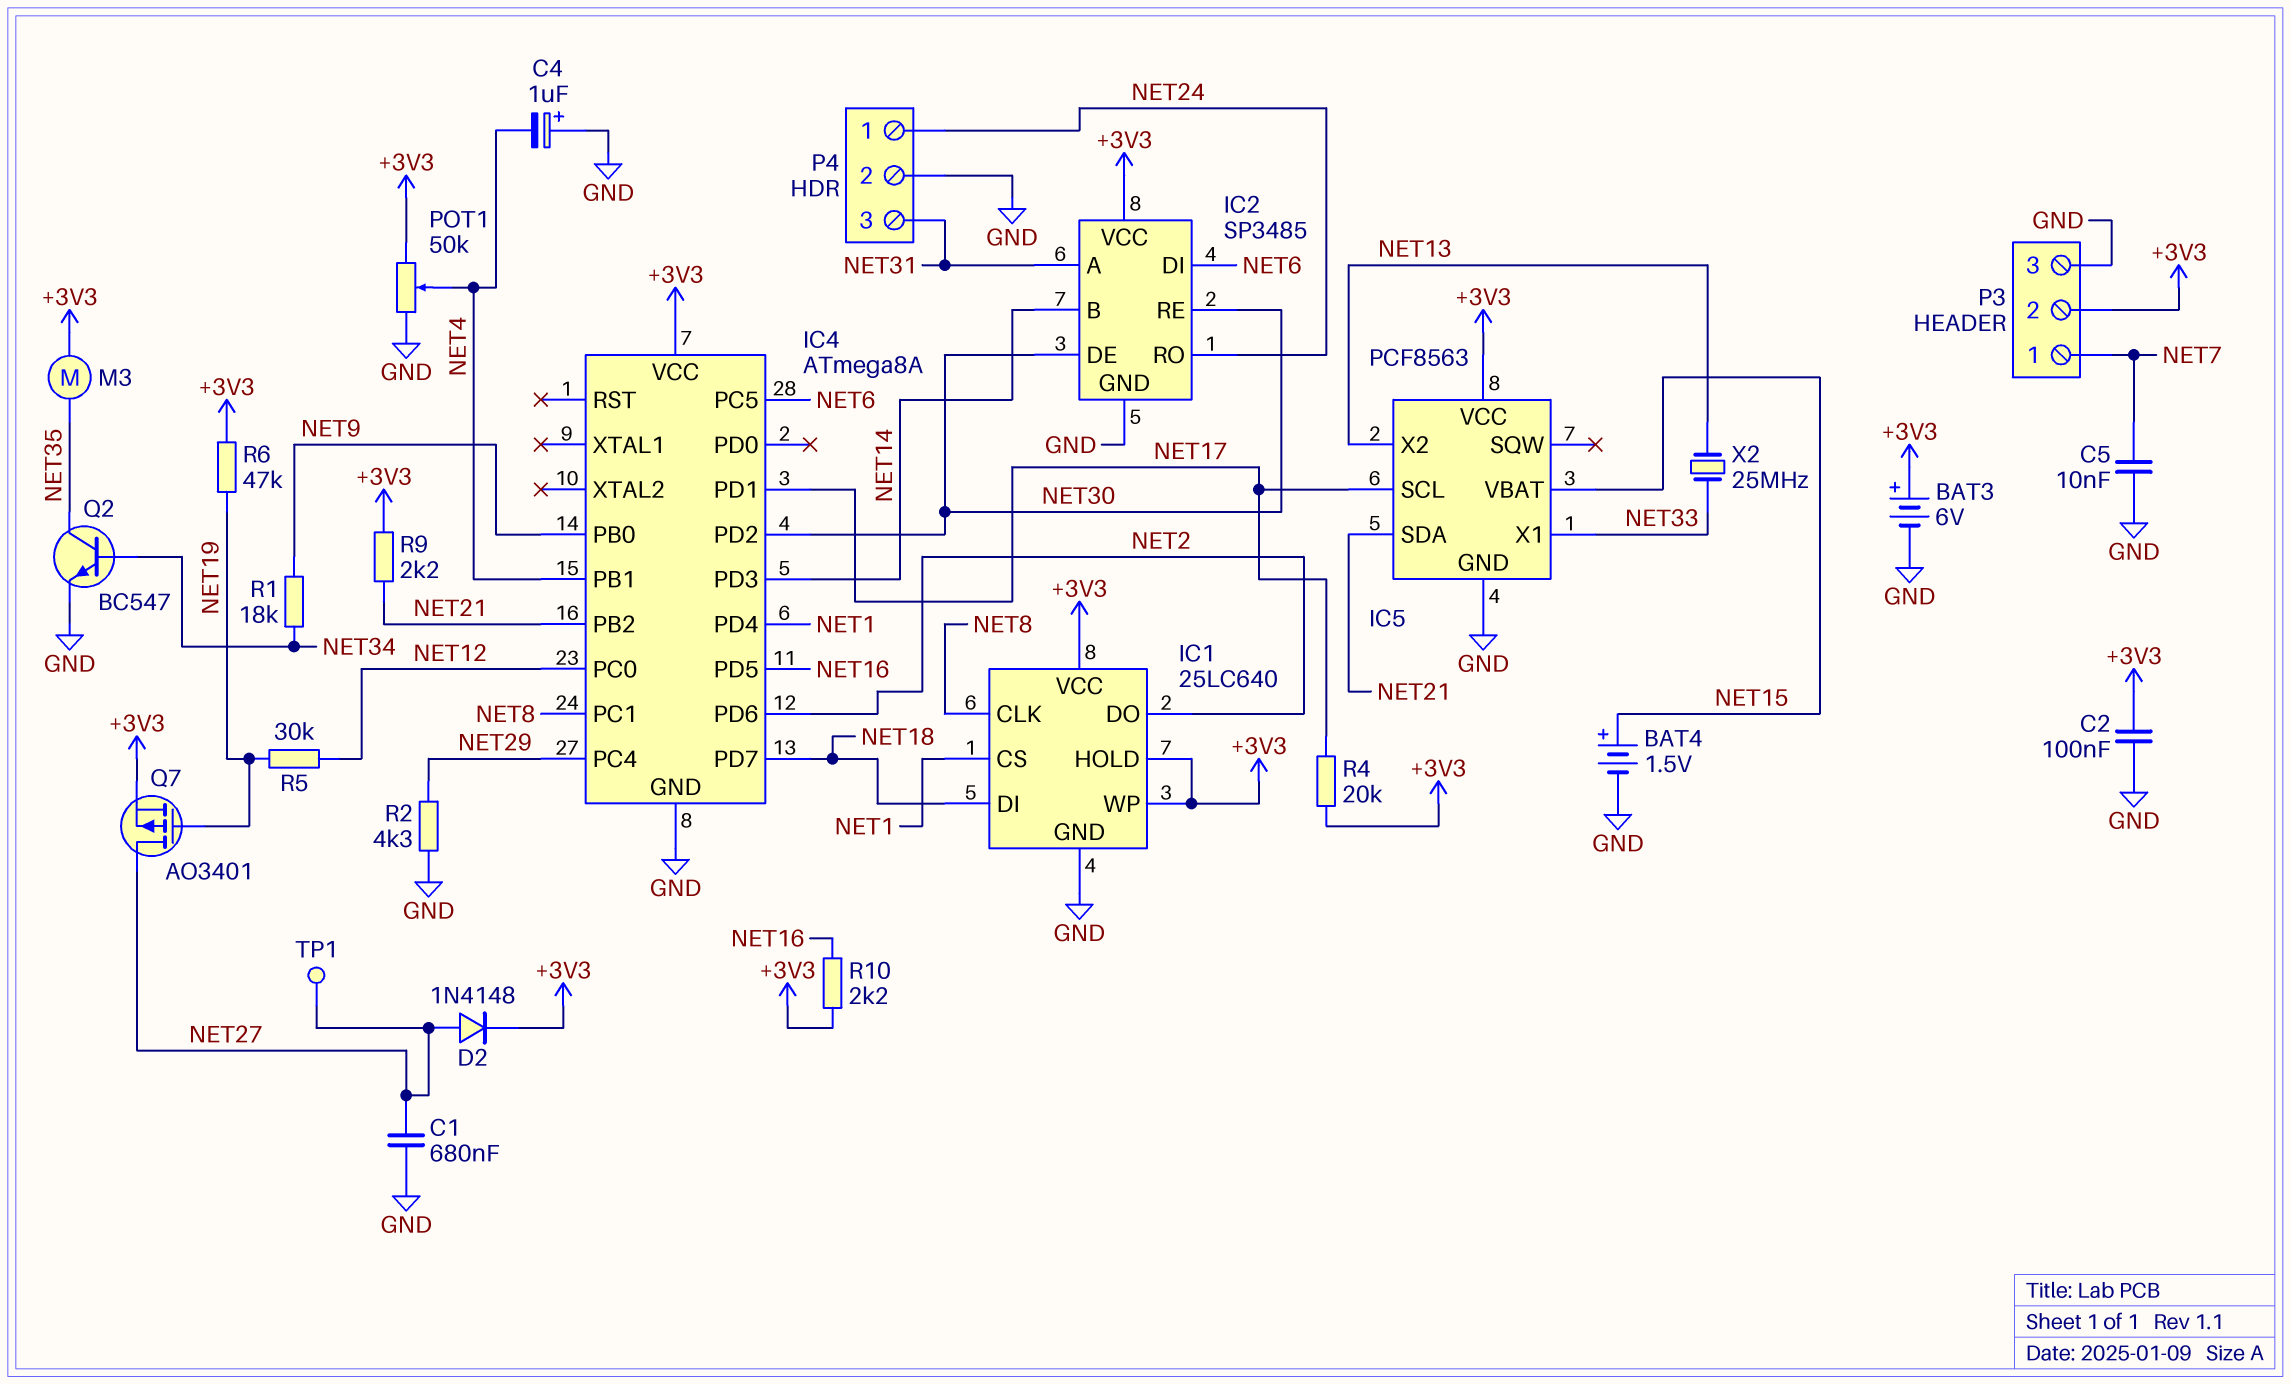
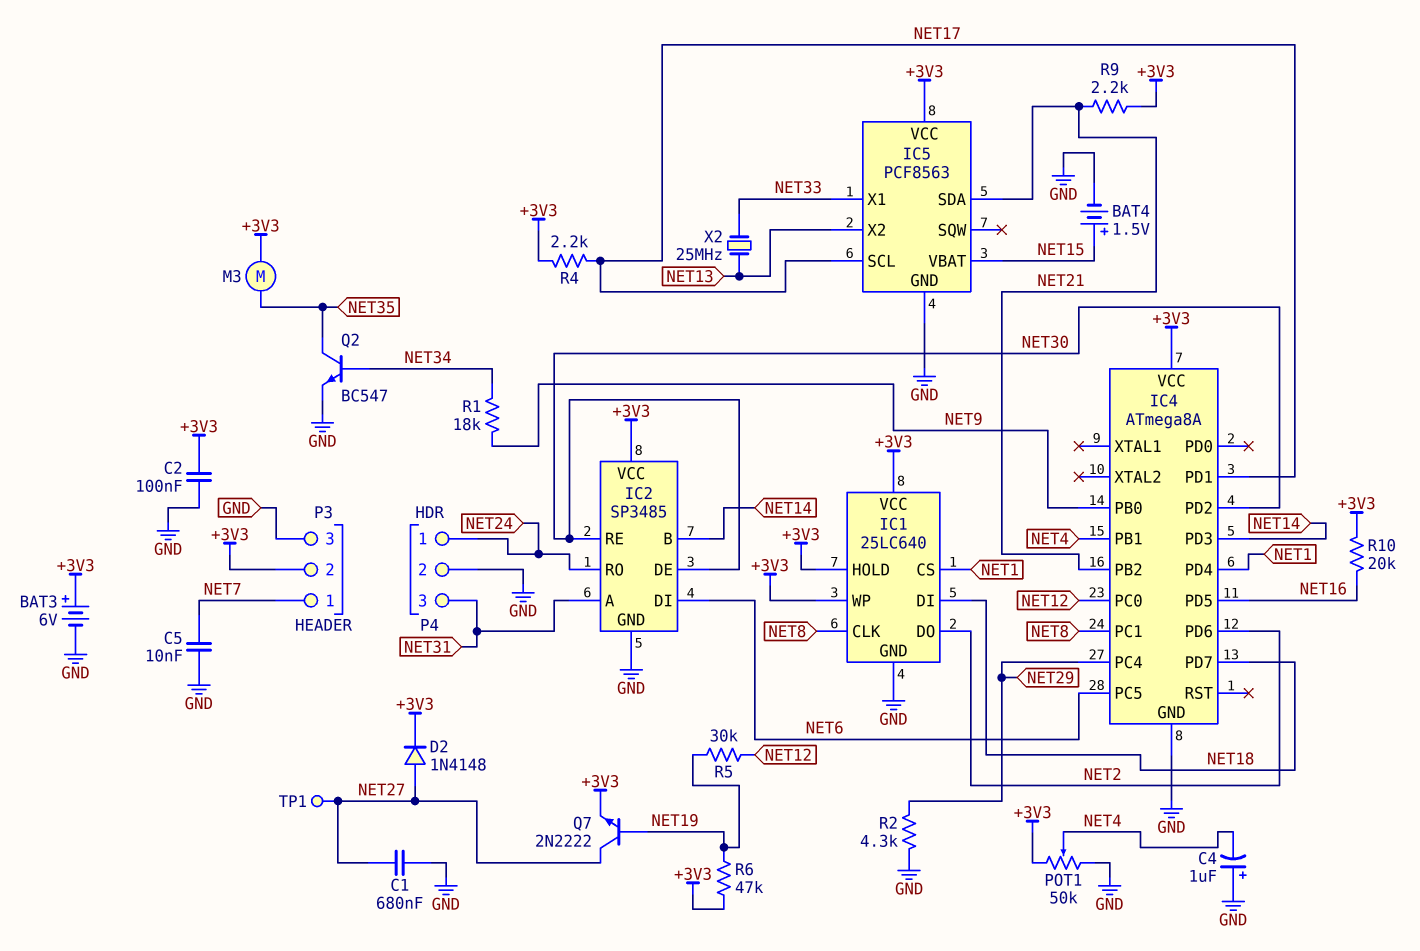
Q7: PMOS AO3401 (G NET19, D NET27, S +3V3) -> NPN 2N2222 (B NET19, C NET27, E +3V3)
R4: 20k (+3V3, NET17) -> 2.2k (+3V3, NET17)
R10: 2.2k (+3V3, NET16) -> 20k (+3V3, NET16)

